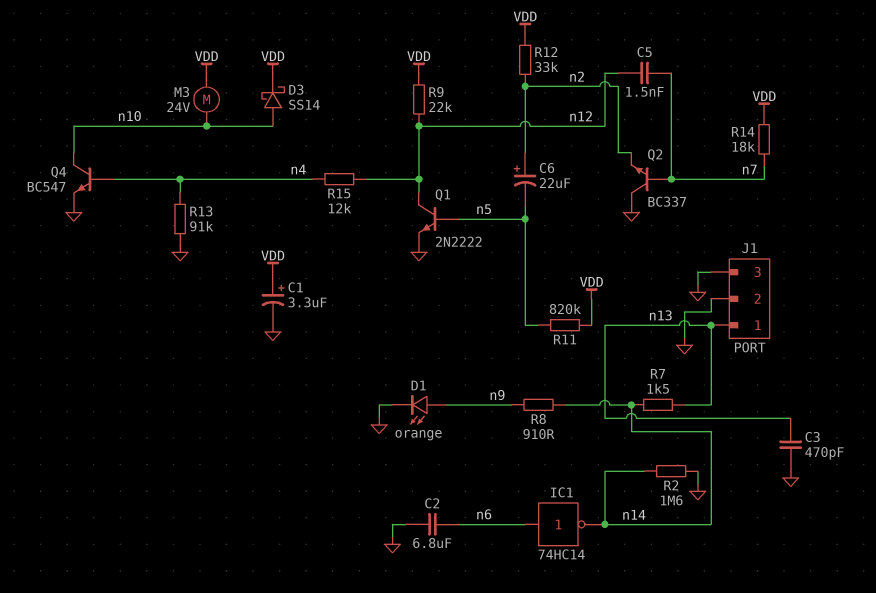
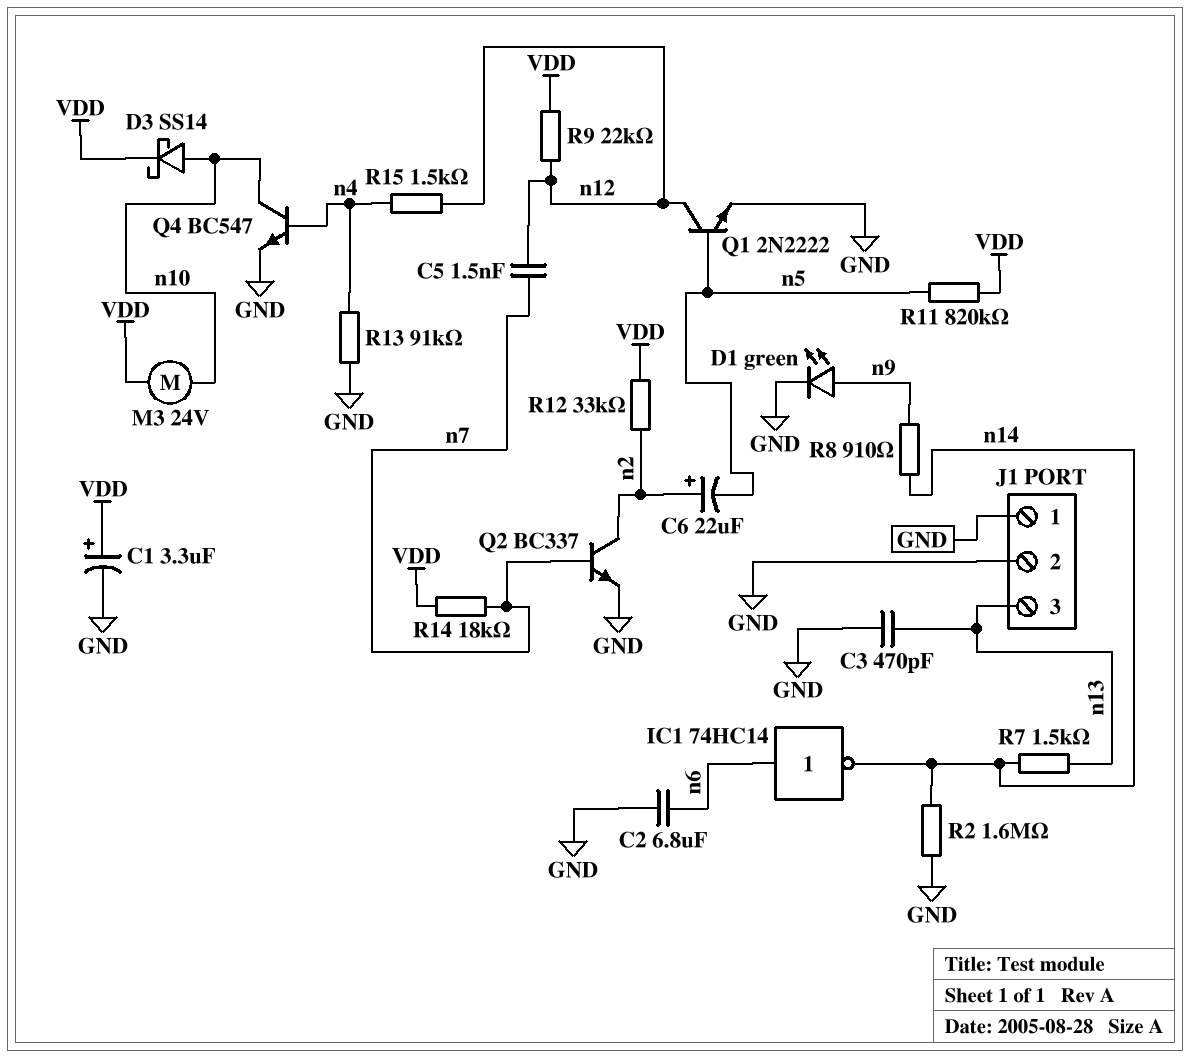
D1: LED orange (A n9, K GND) -> LED green (A n9, K GND)
J1 pin 1: n13 -> GND
J1 pin 3: GND -> n13
Q2: NPN BC337 (B n7, C GND, E n2) -> NPN BC337 (B n7, C n2, E GND)
R15: 12k (n4, n12) -> 1.5k (n4, n12)

